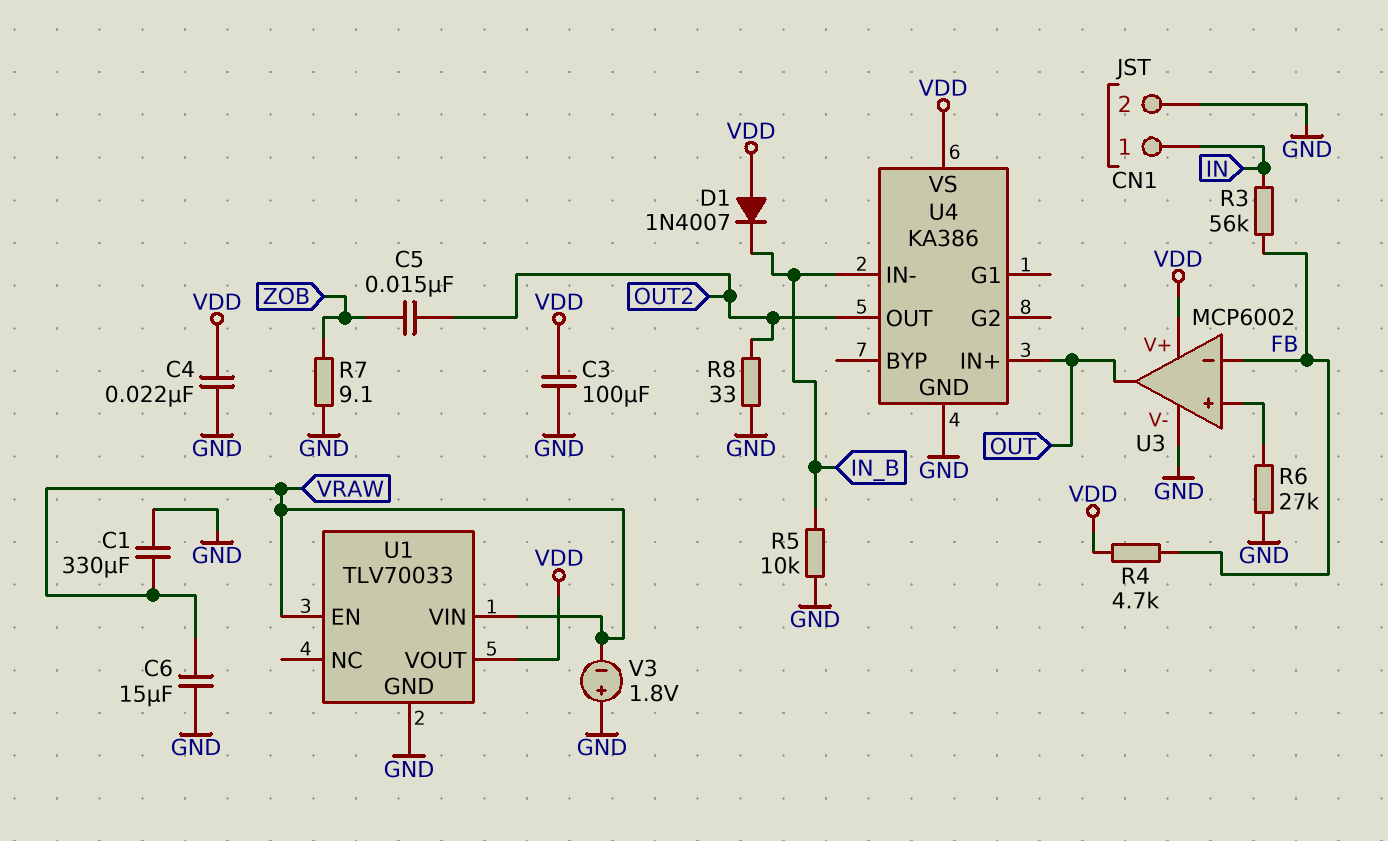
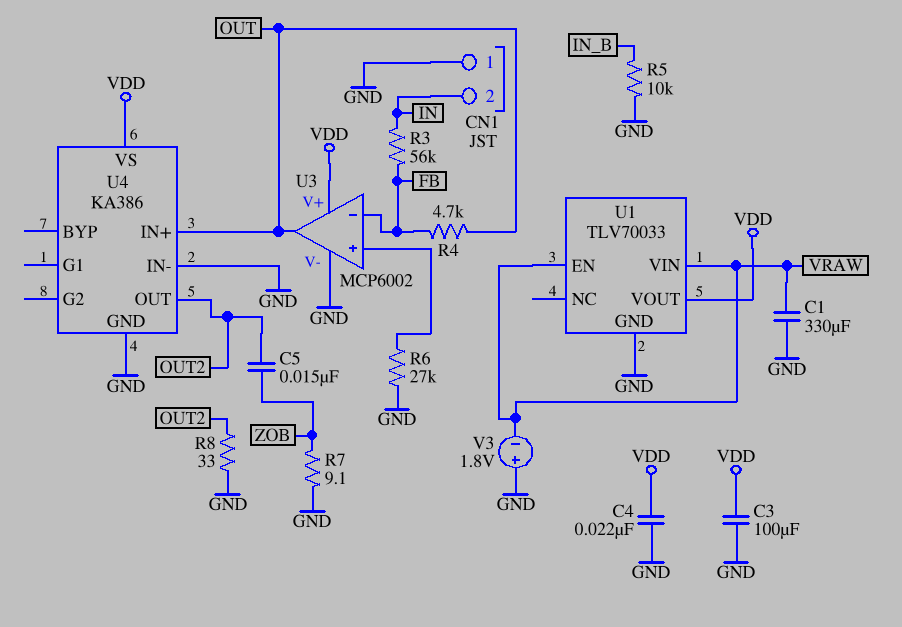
C6: 15uF (GND, VRAW) -> none
CN1 pin 1: IN -> GND
CN1 pin 2: GND -> IN
D1: diode 1N4007 (A VDD, K IN_B) -> none
R4: 4.7k (FB, VDD) -> 4.7k (FB, OUT)
U4 pin IN-: IN_B -> GND

